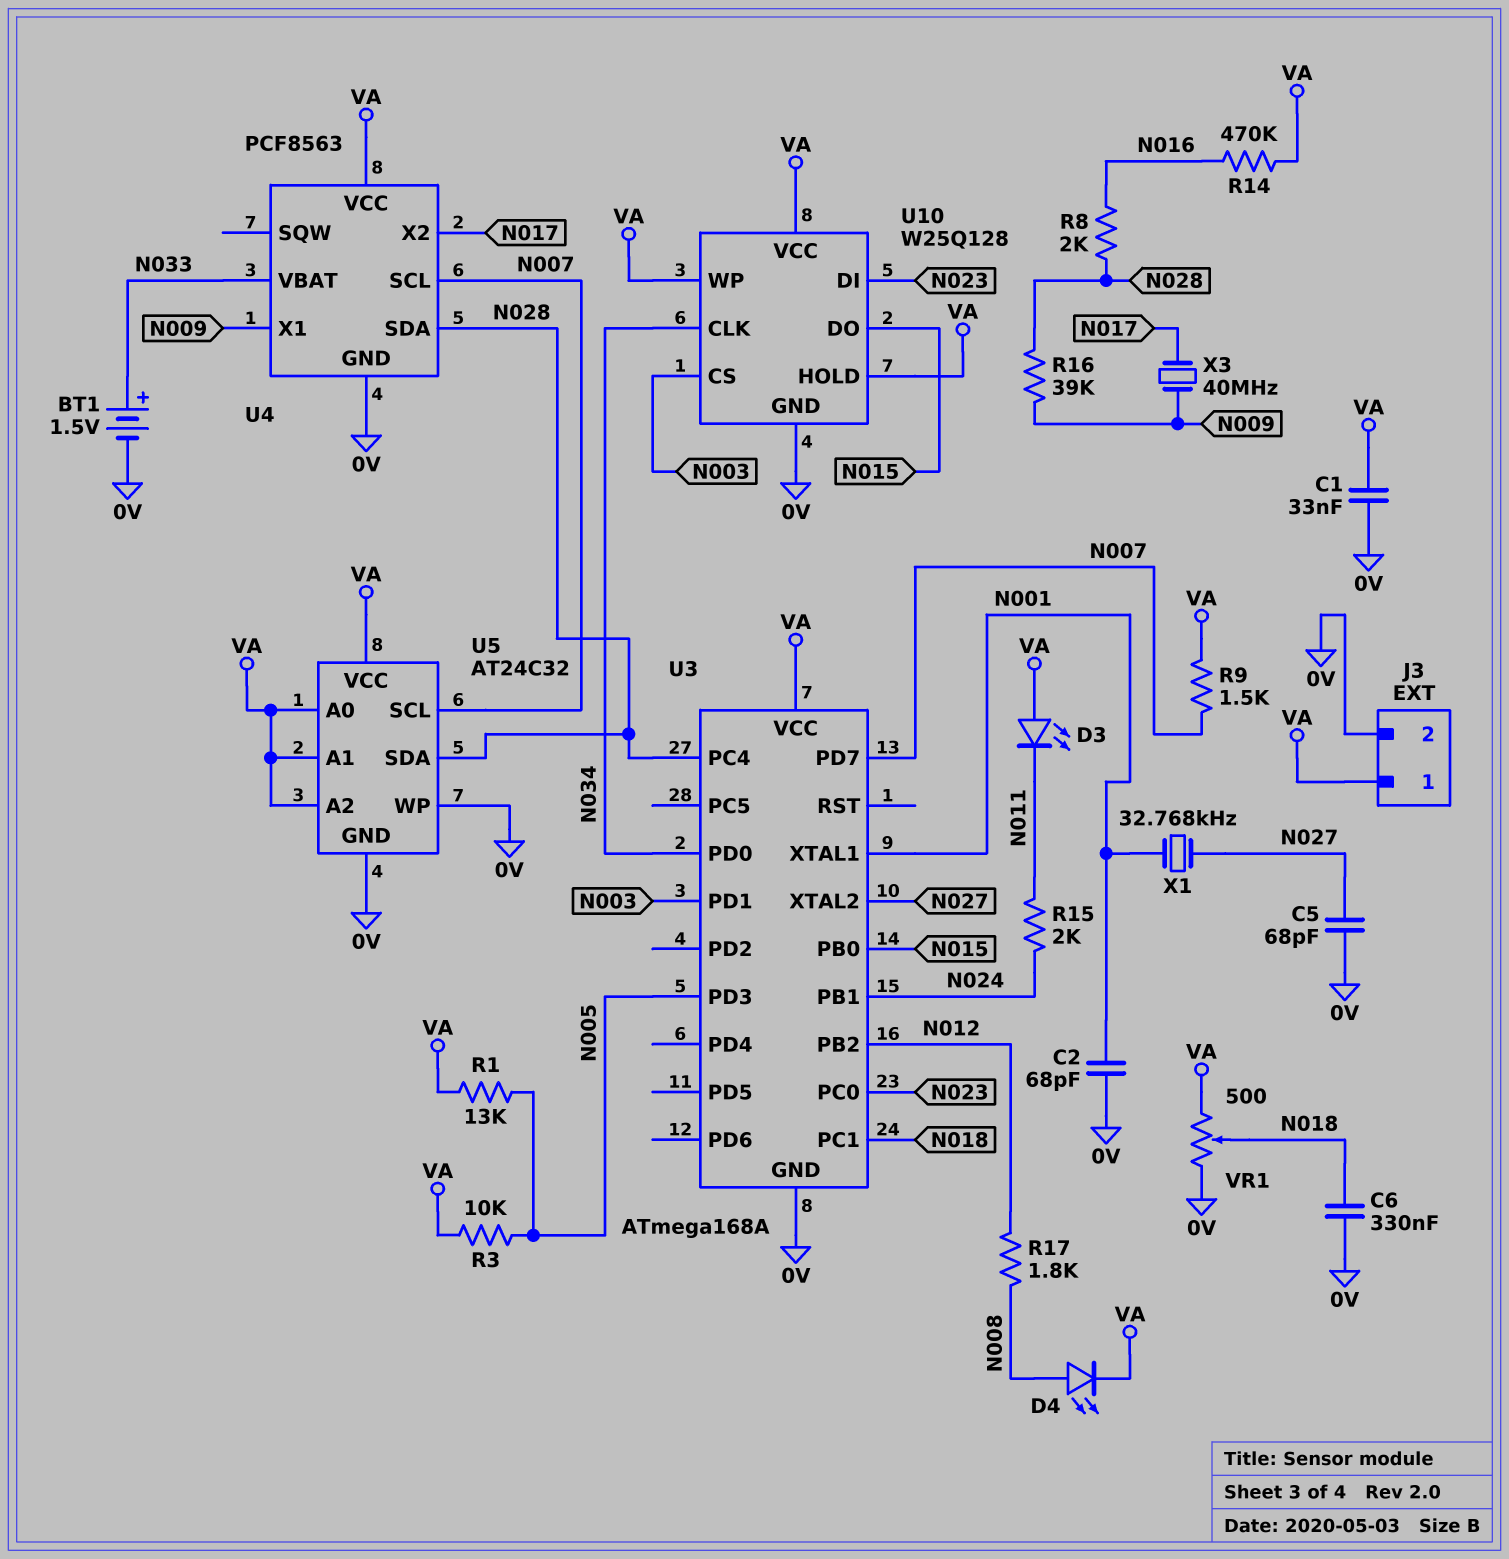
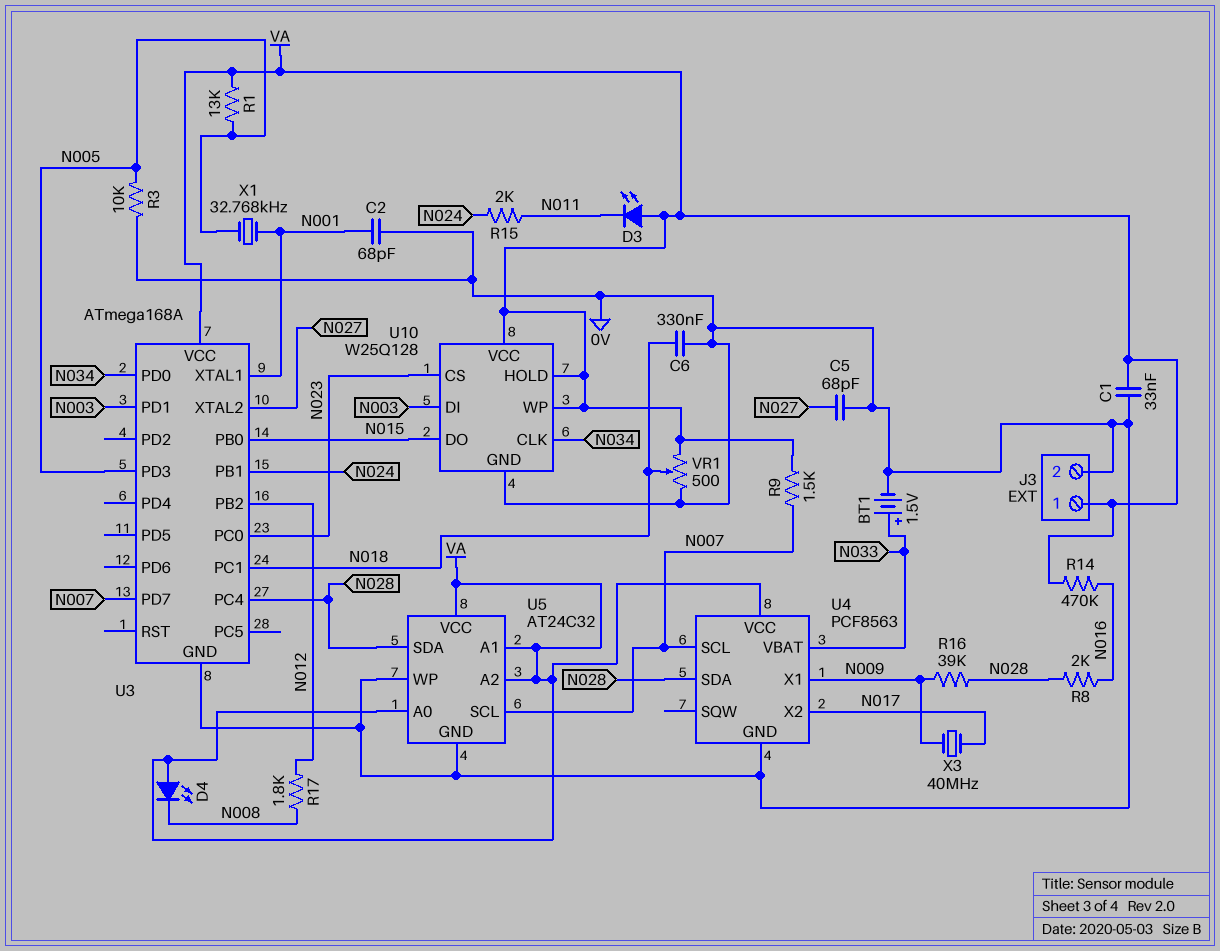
D4: LED (A N008, K VA) -> LED (A VA, K N008)
R3: 10k (N005, VA) -> 10k (0V, N005)
U10 pin CS: N003 -> N023
U10 pin DI: N023 -> N003
X1: 32.768kHz (N001, N027) -> 32.768kHz (N001, N005)

